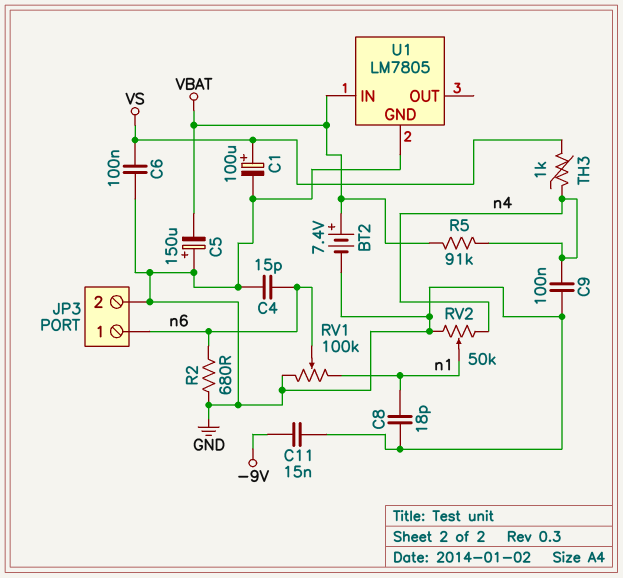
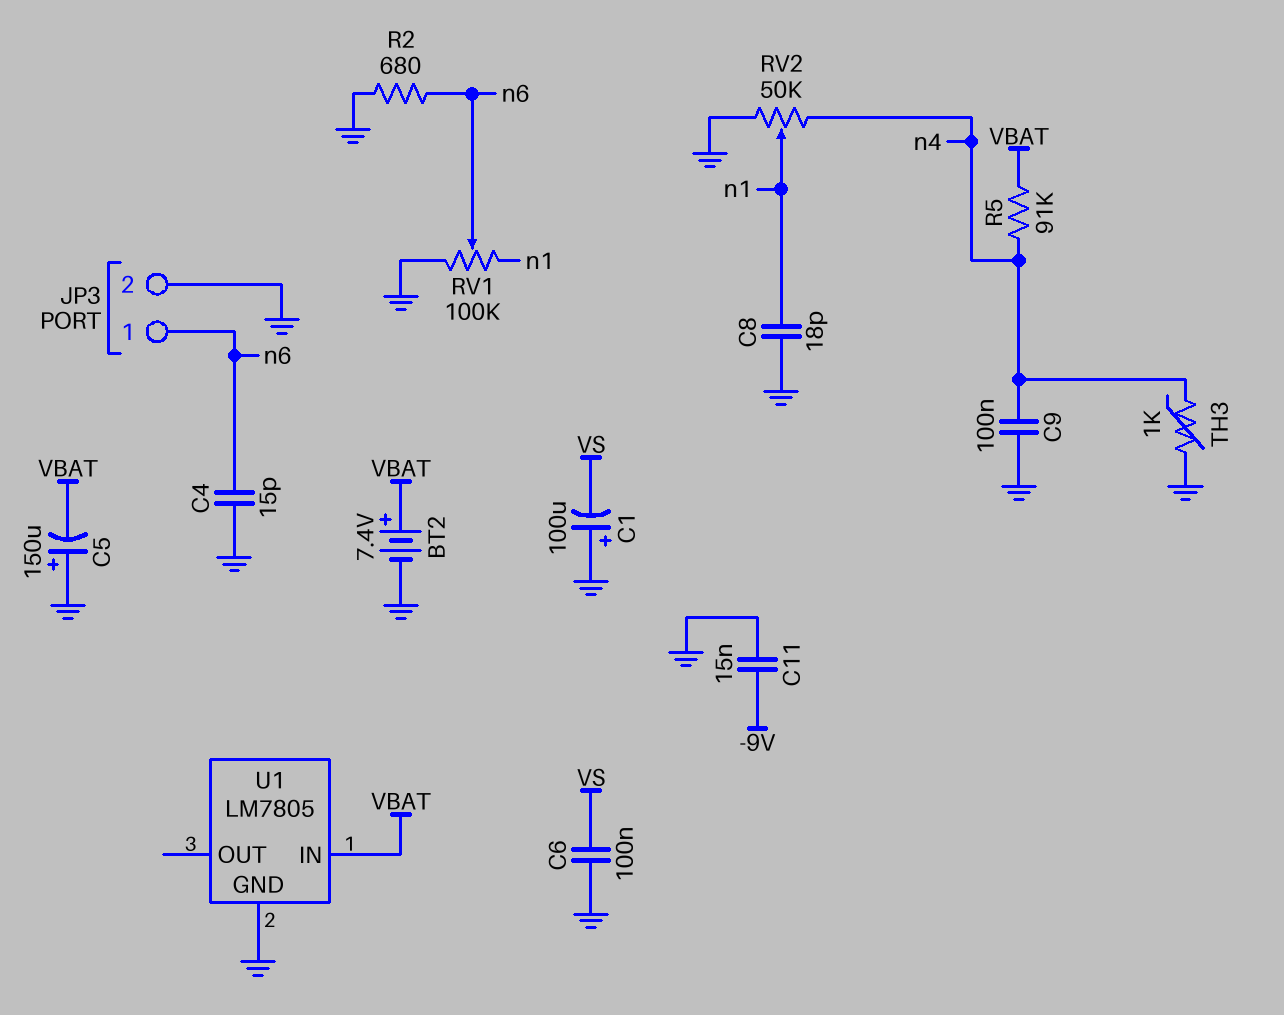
C1: 100uF (plus VS, minus GND) -> 100uF (plus GND, minus VS)
TH3: 1k (VS, n4) -> 1k (GND, n4)

